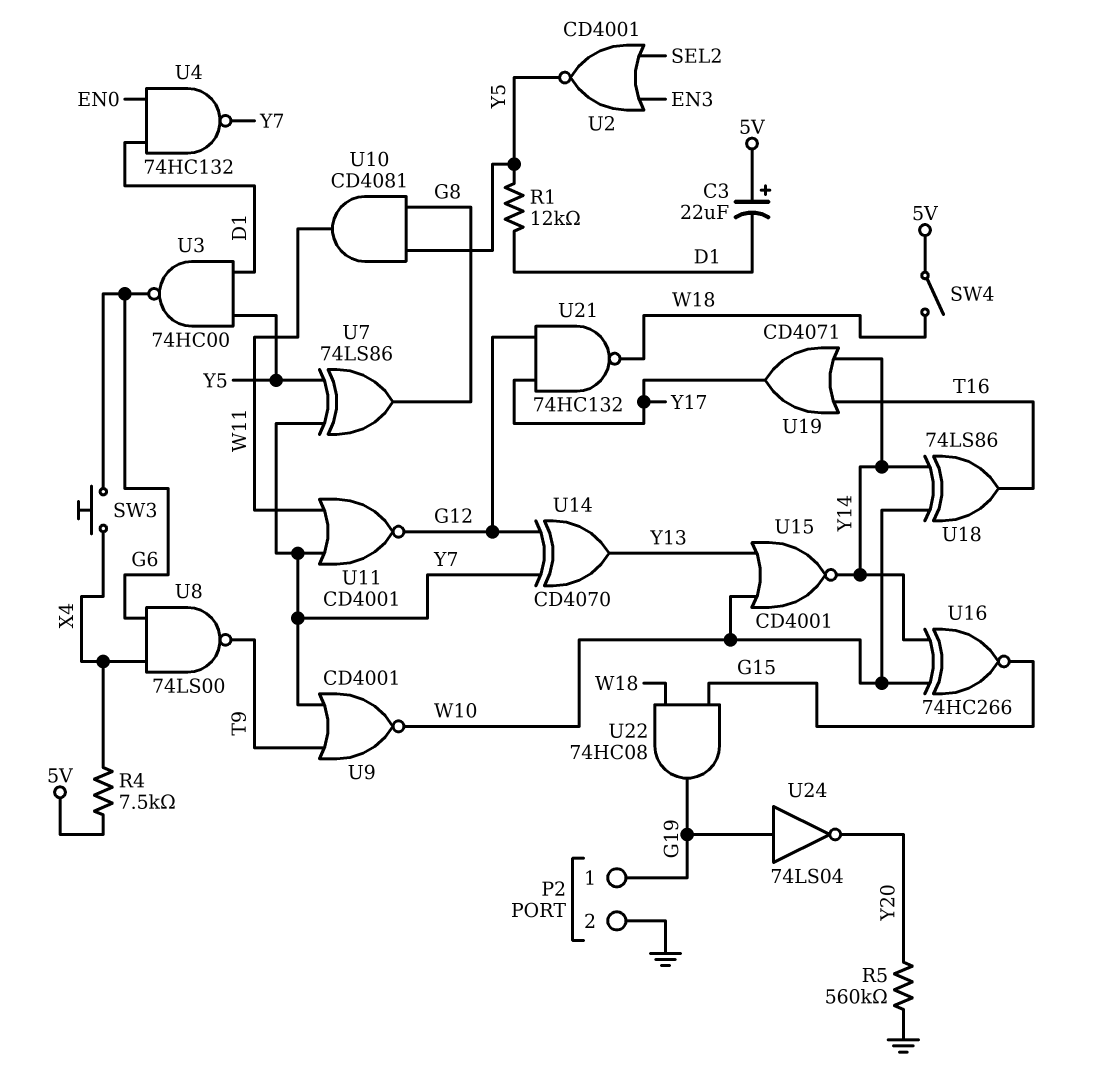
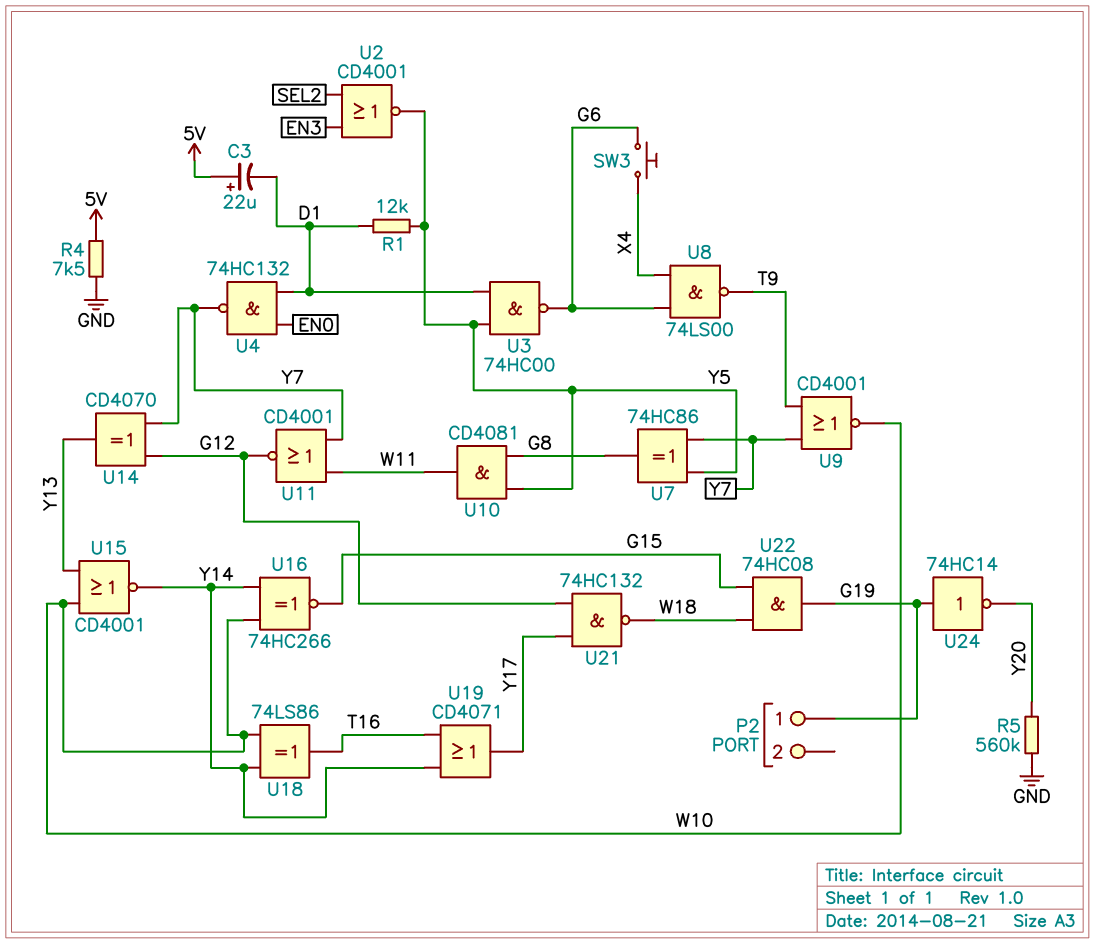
P2 pin 2: GND -> none
R4: 7.5k (5V, X4) -> 7.5k (5V, GND)
SW4: switch (5V, W18) -> none
U7: XOR 74LS86 (in Y5, in Y7, out G8) -> XOR 74HC86 (in Y5, in Y7, out G8)
U24: NOT 74LS04 (in G19, out Y20) -> NOT 74HC14 (in G19, out Y20)

